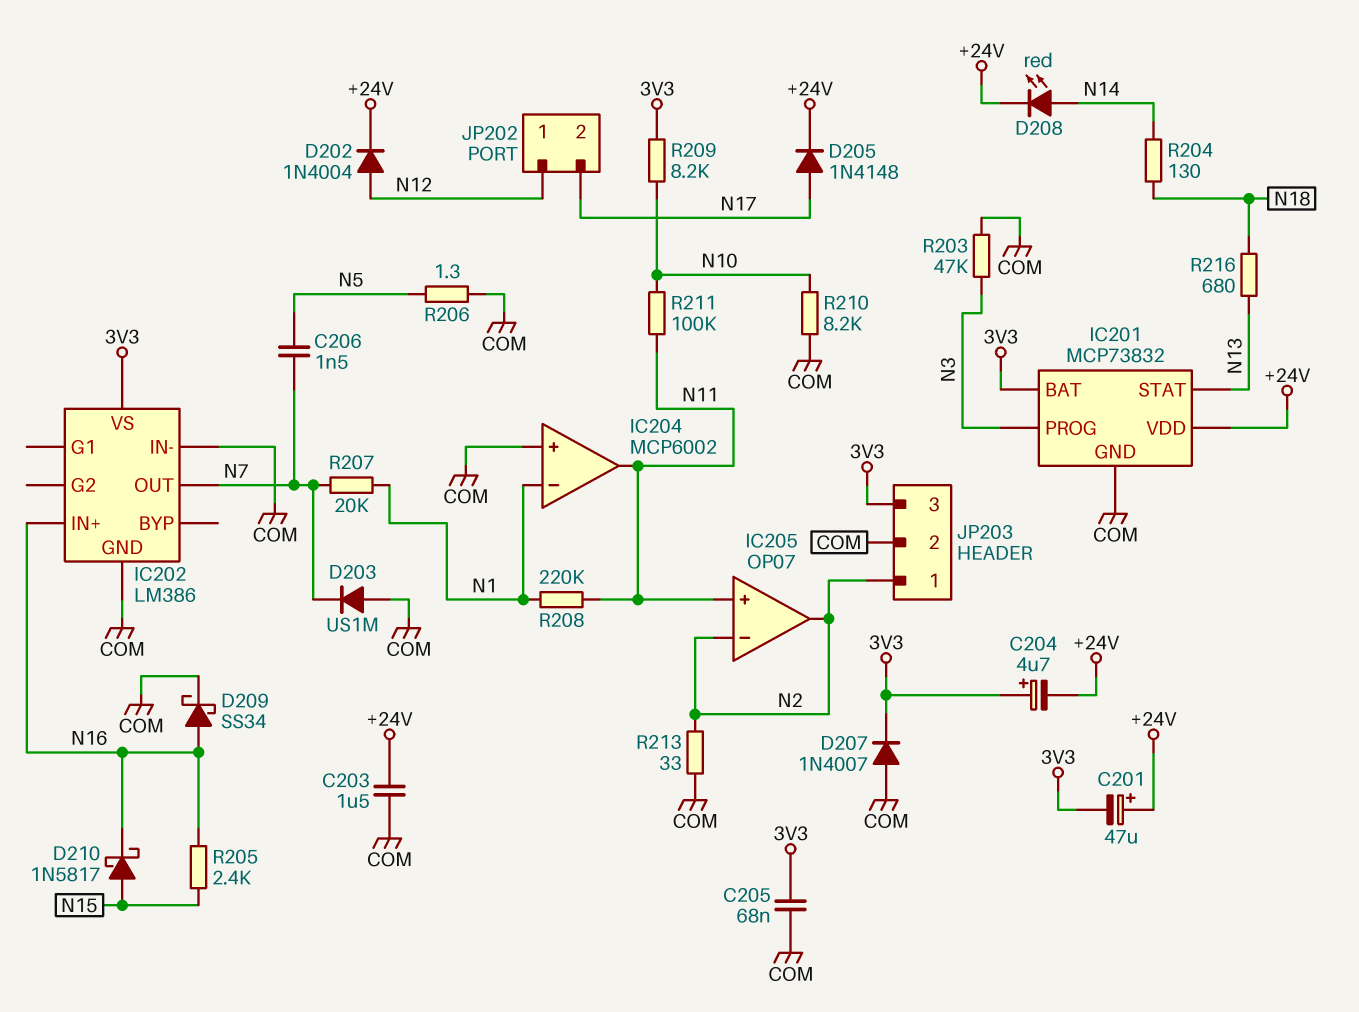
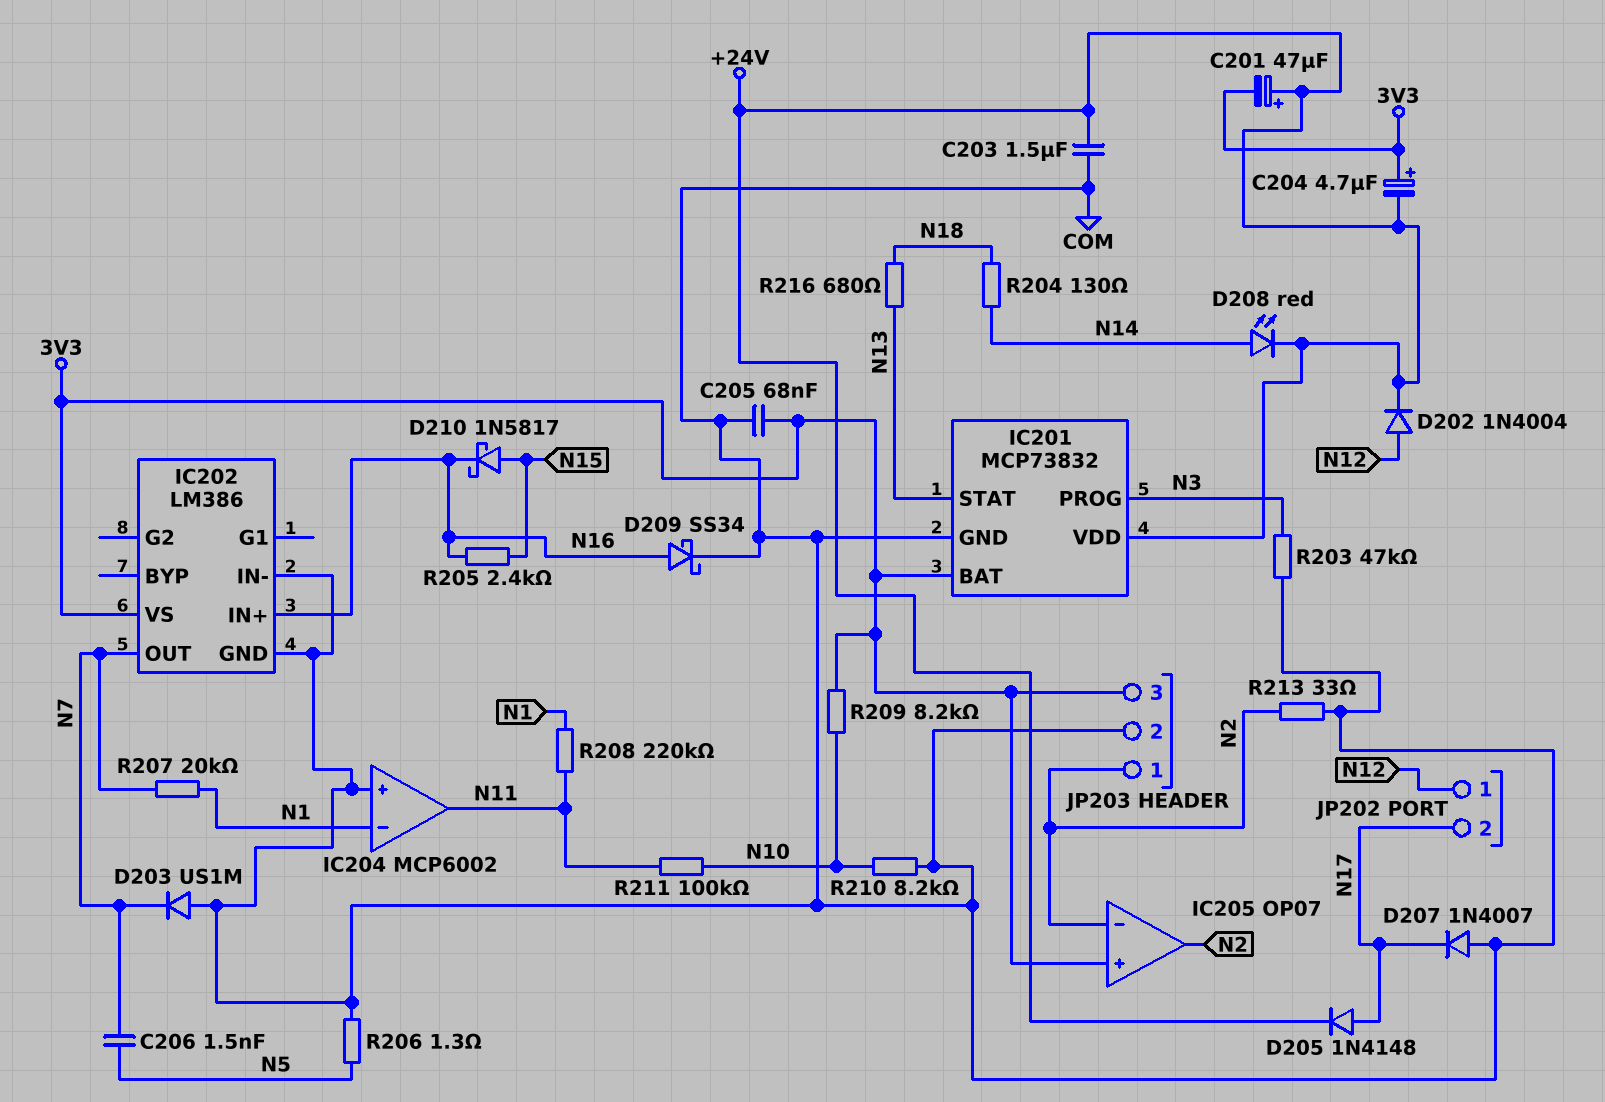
D207: diode 1N4007 (A COM, K 3V3) -> diode 1N4007 (A COM, K N17)
IC205 pin in+: N11 -> 3V3

